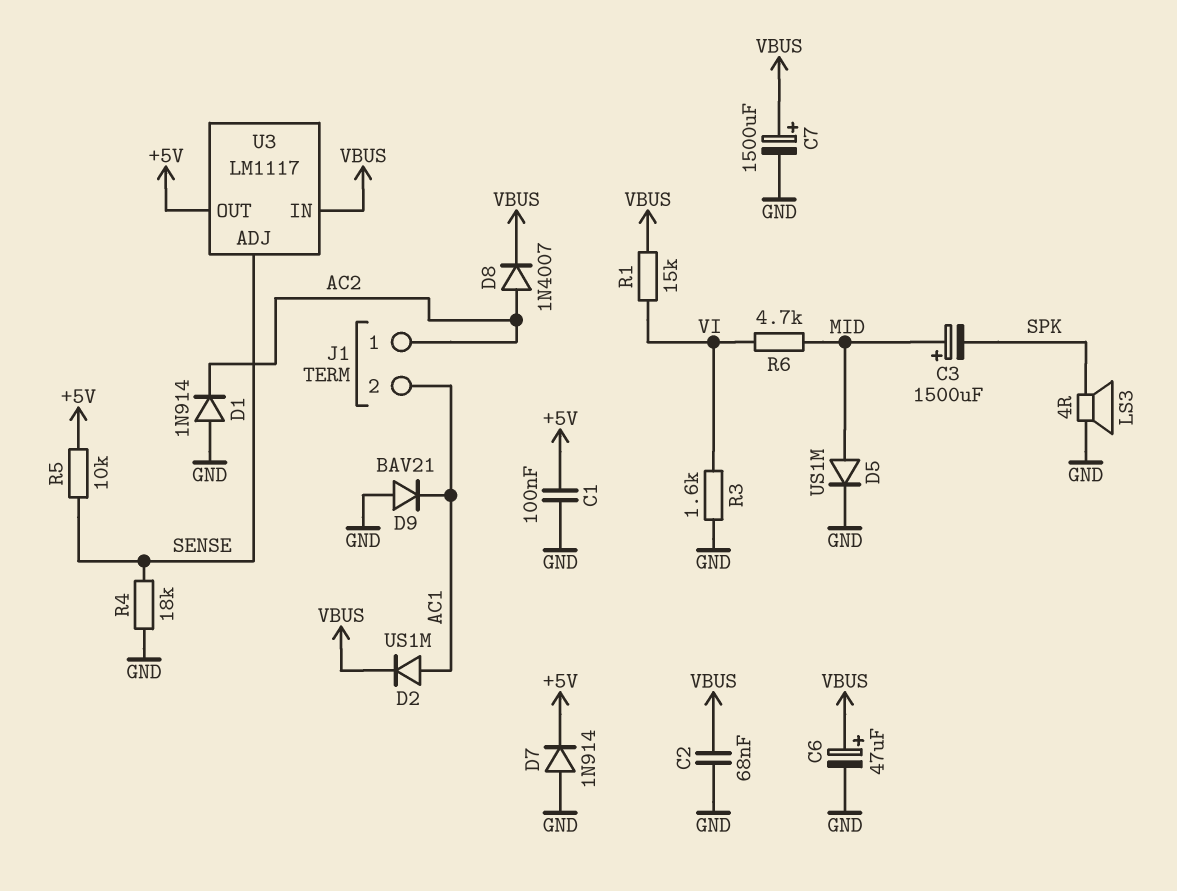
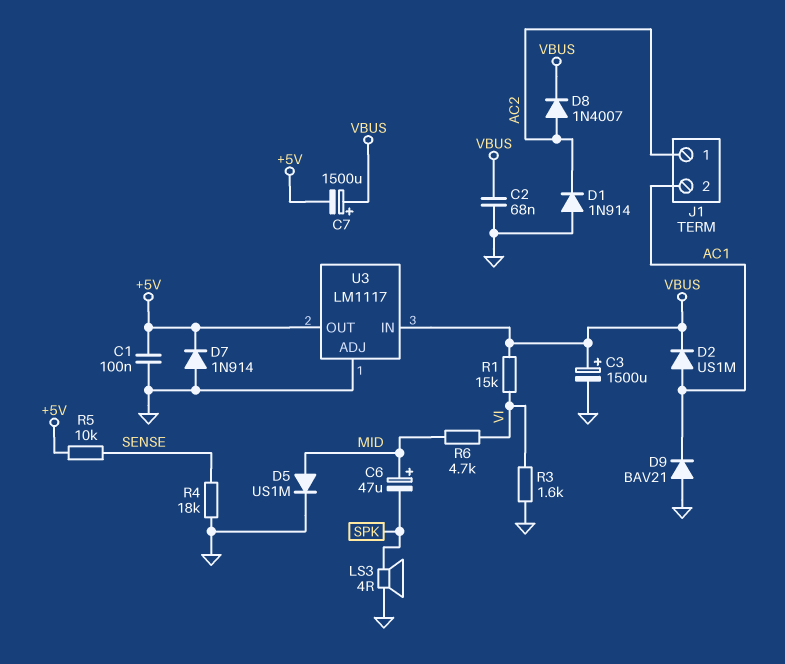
C3: 1500uF (plus MID, minus SPK) -> 1500uF (plus VBUS, minus GND)
C6: 47uF (plus VBUS, minus GND) -> 47uF (plus MID, minus SPK)
C7: 1500uF (plus VBUS, minus GND) -> 1500uF (plus VBUS, minus +5V)
U3 pin ADJ: SENSE -> GND

